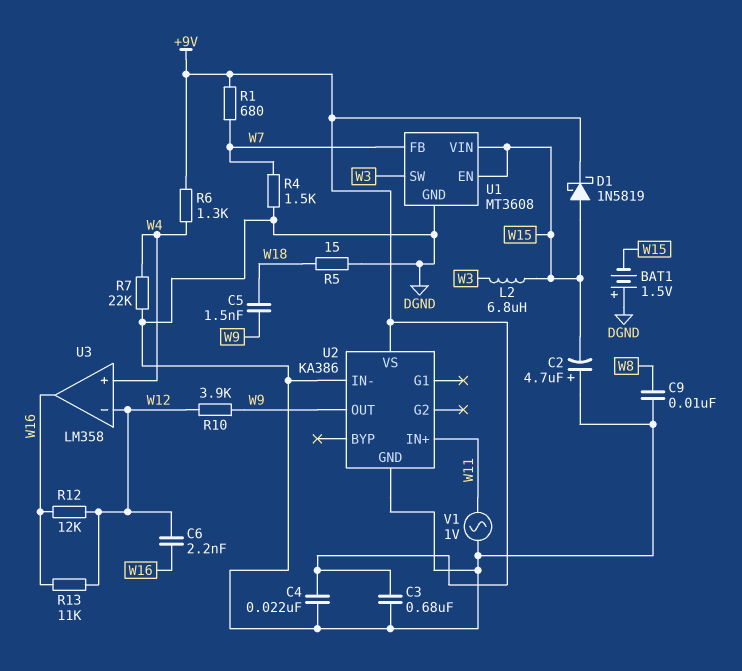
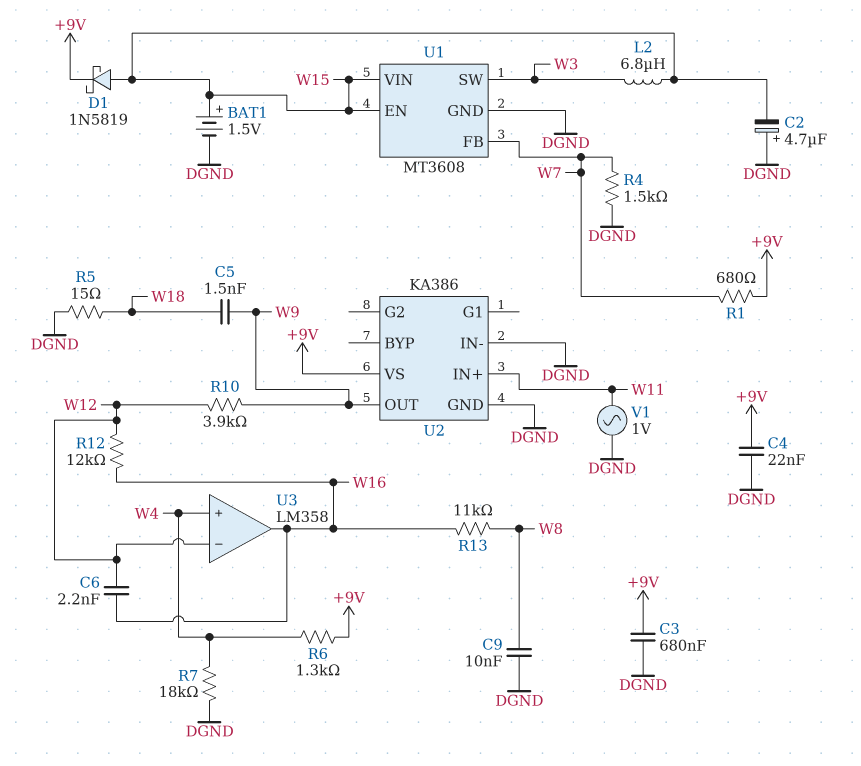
BAT1: 1.5V (plus DGND, minus W15) -> 1.5V (plus W15, minus DGND)
R7: 22k (DGND, W4) -> 18k (DGND, W4)
R13: 11k (W12, W16) -> 11k (W8, W16)

